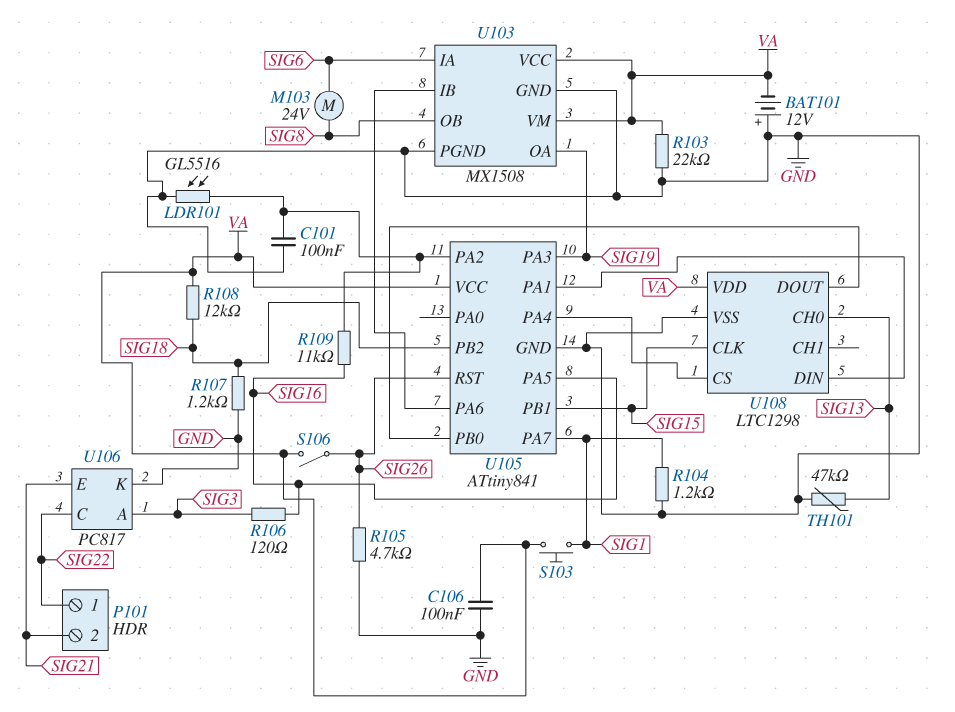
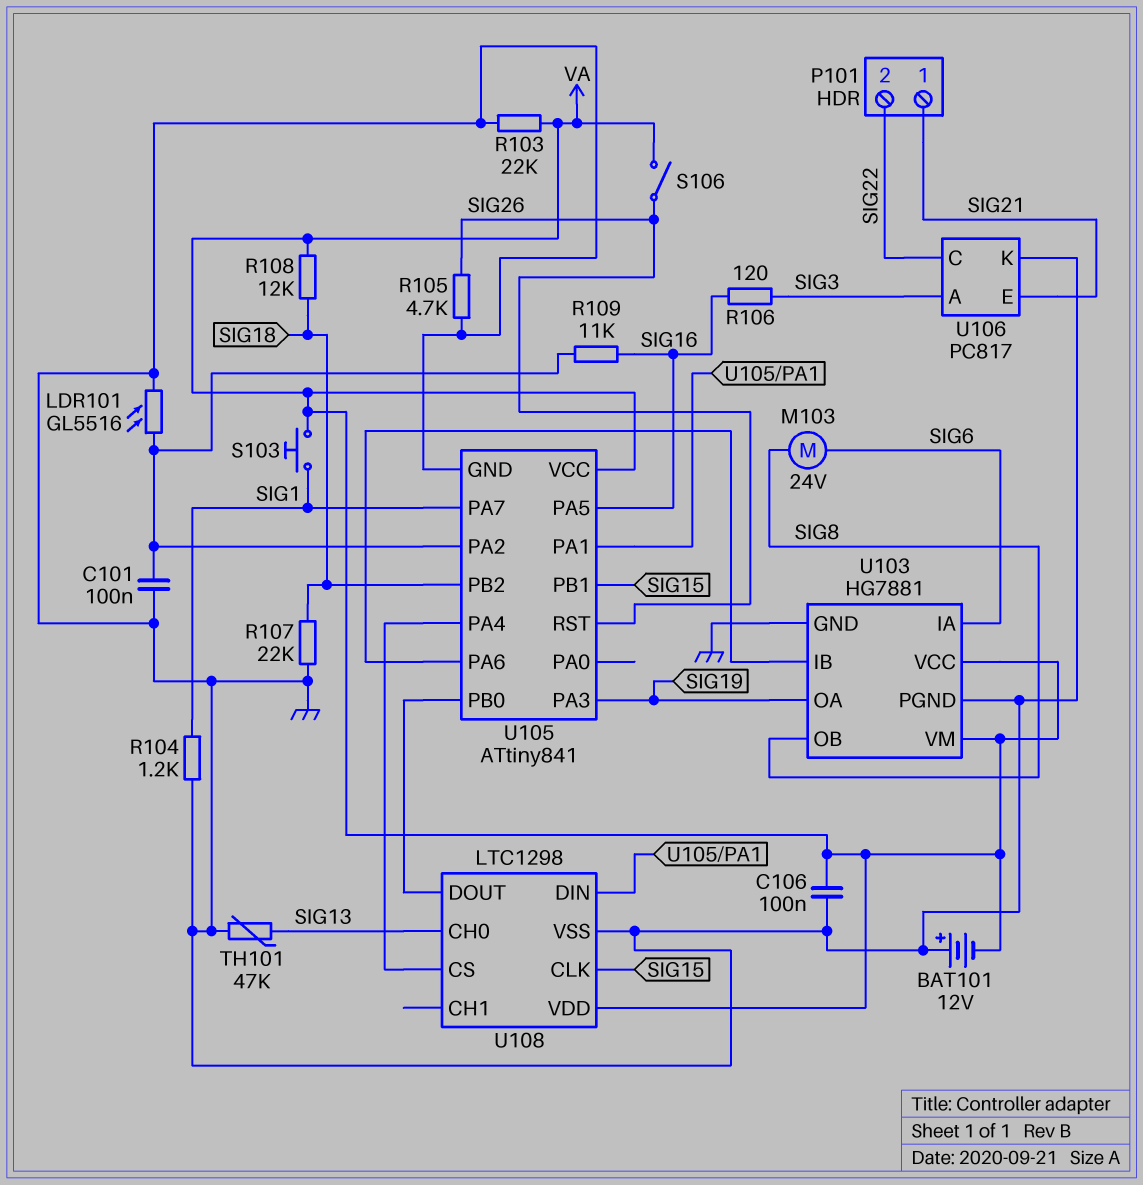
P101 pin 1: SIG22 -> SIG21
P101 pin 2: SIG21 -> SIG22
R107: 1.2k (GND, SIG18) -> 22k (GND, SIG18)
U103: MX1508 -> HG7881

